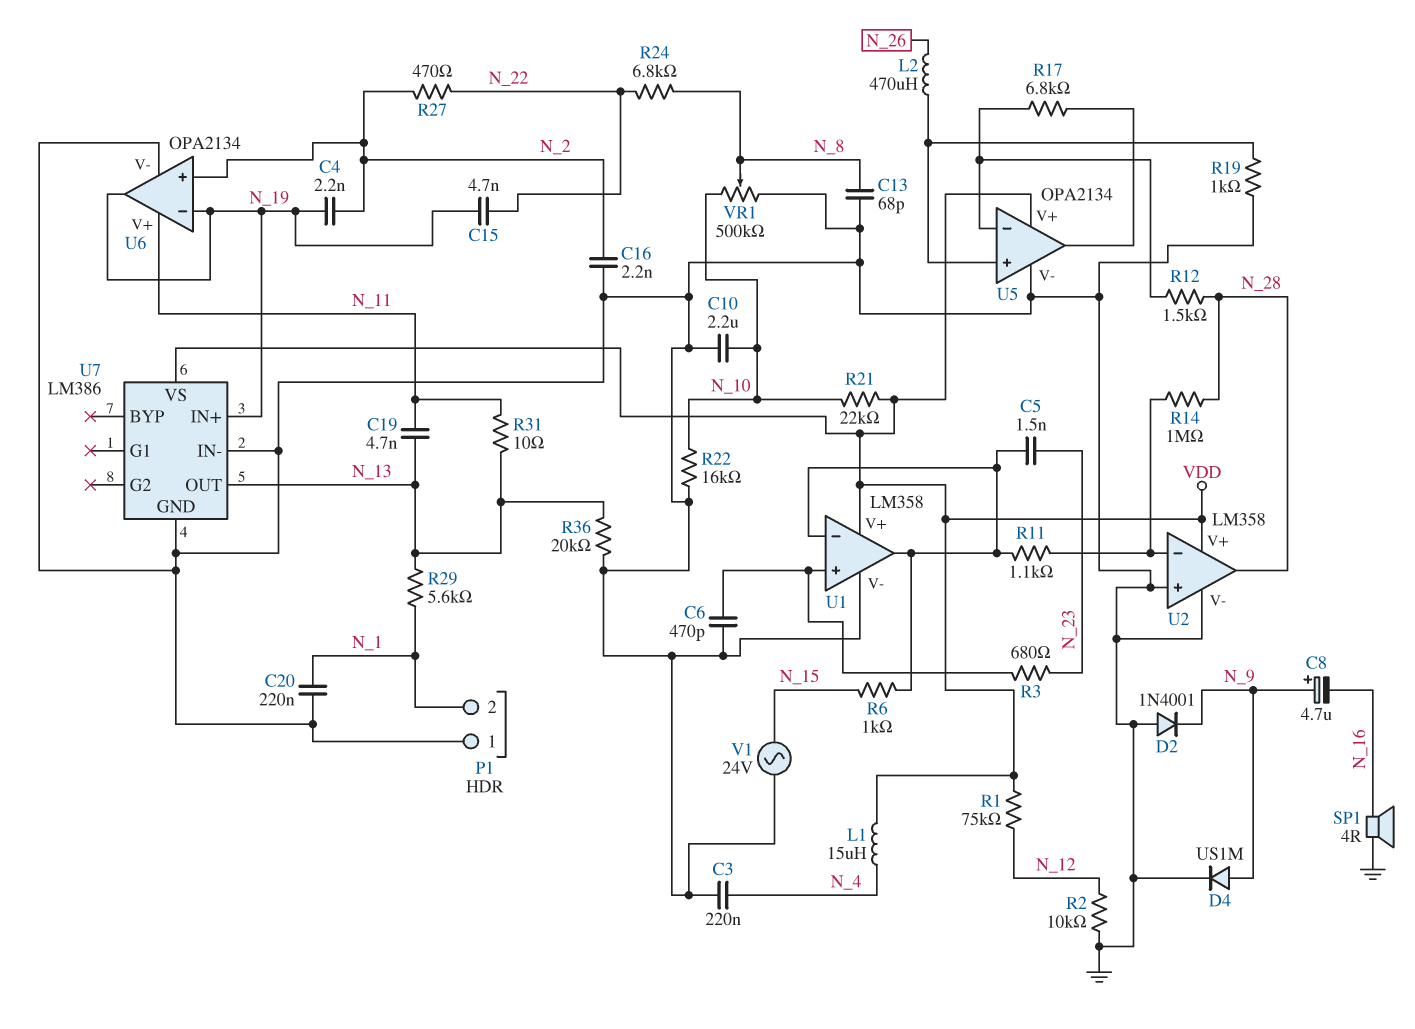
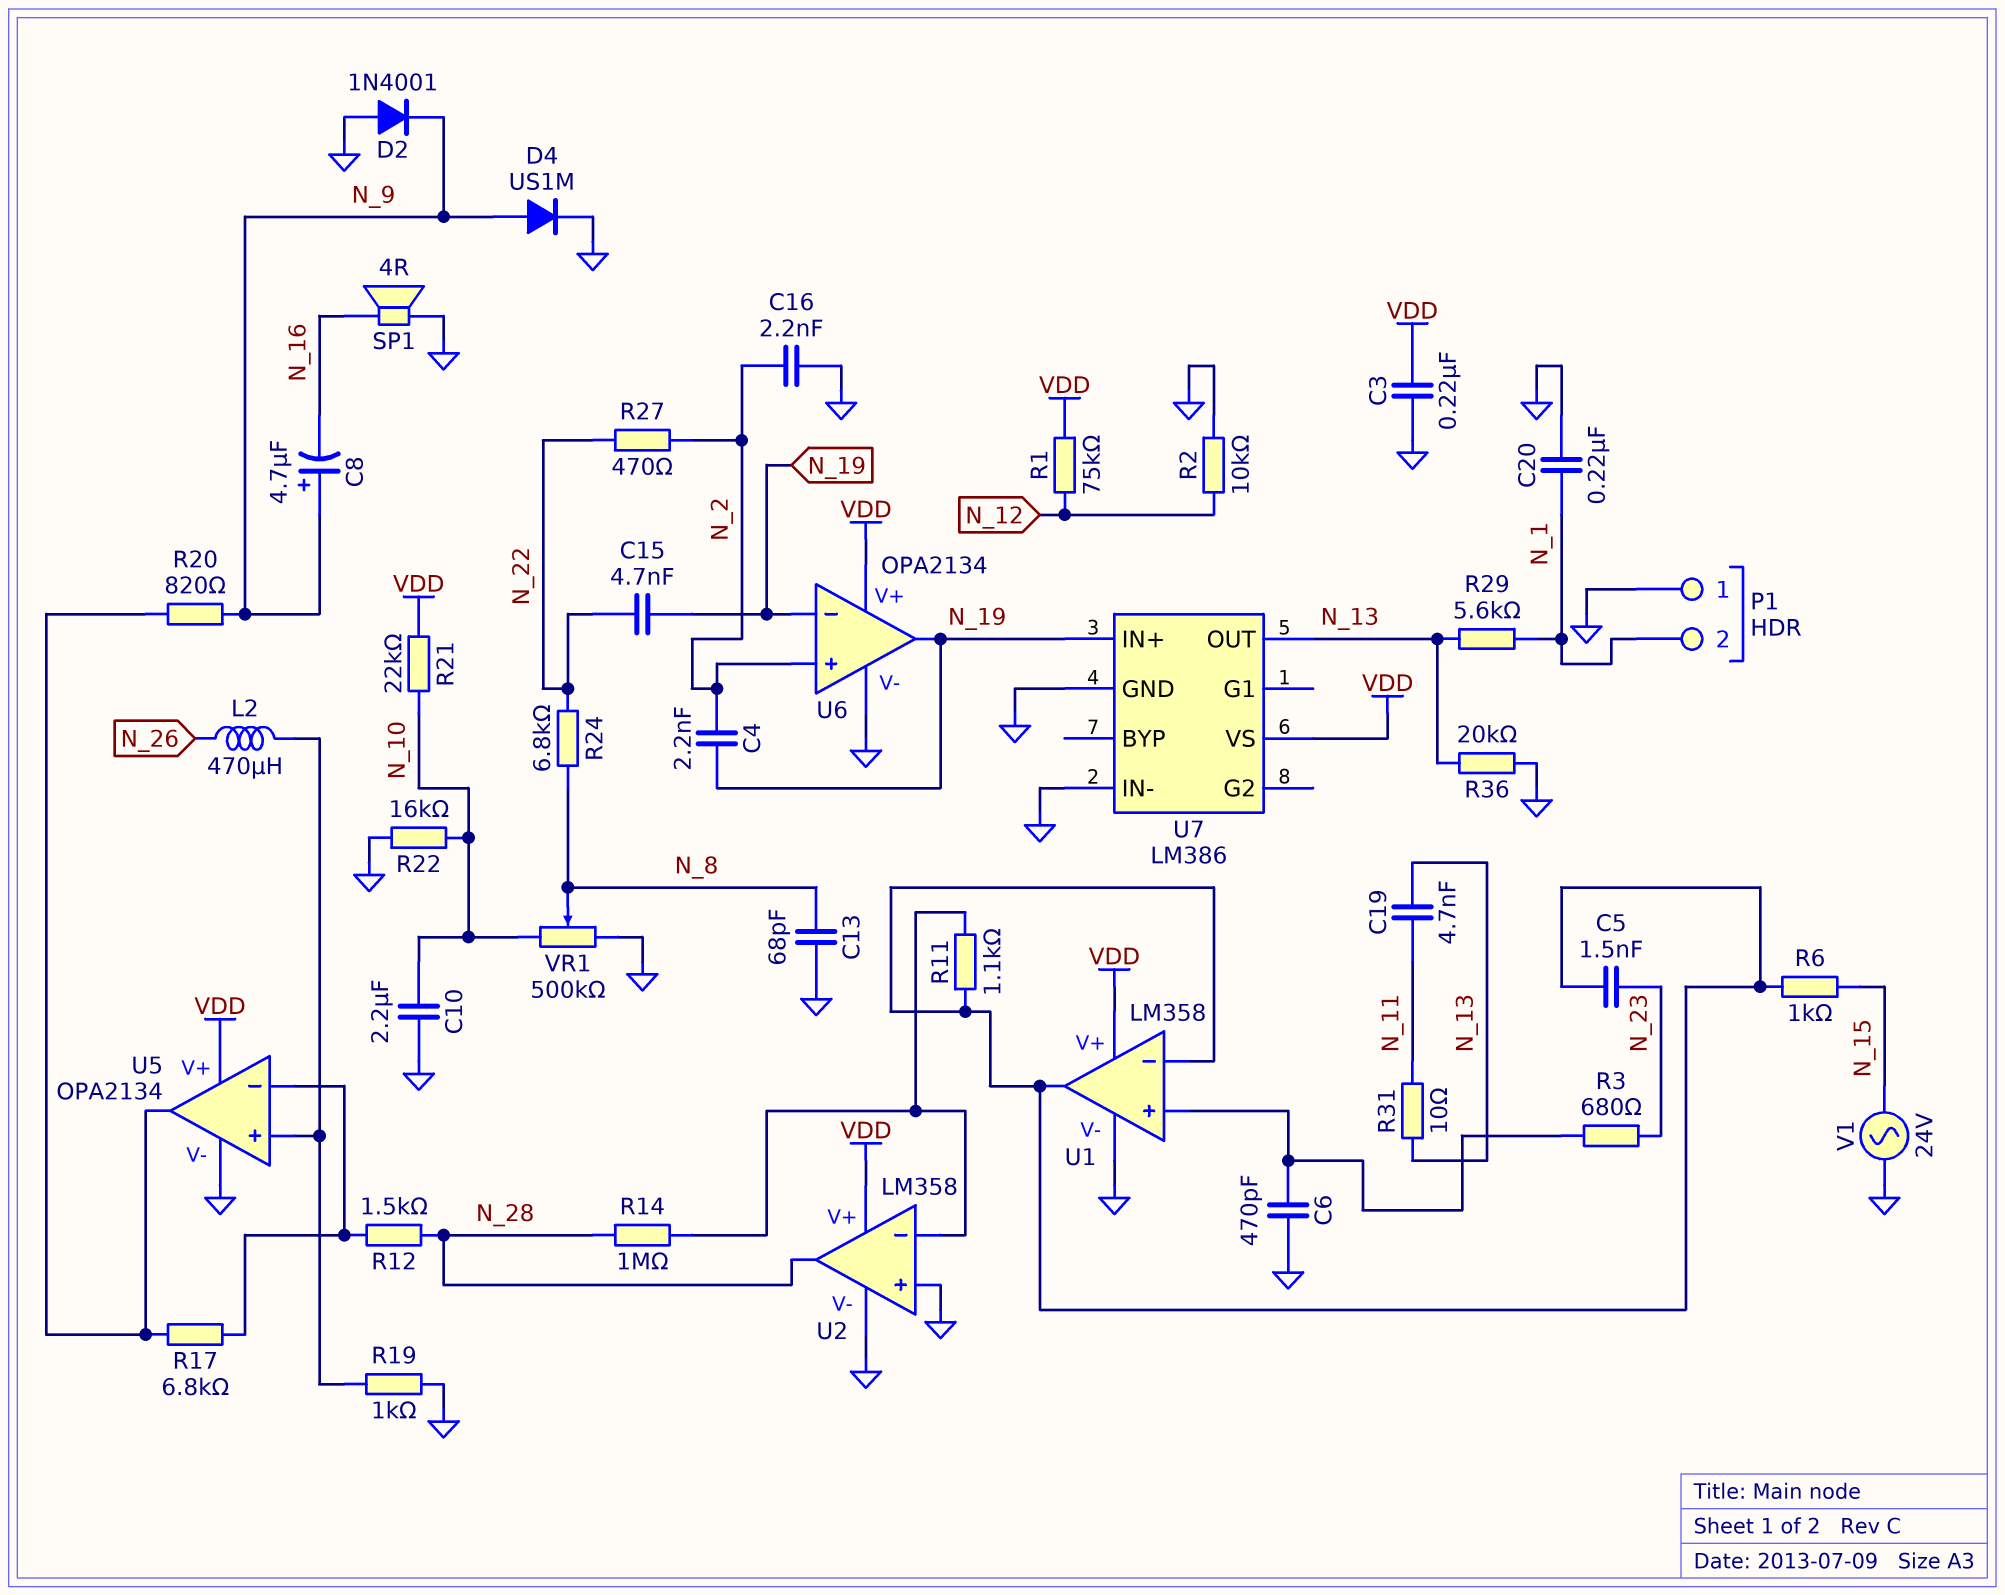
C3: 220nF (GND, N_4) -> 220nF (GND, VDD)
L1: 15uH (N_4, VDD) -> none
R20: none -> 820 (N_9, U5/out)
U6 pin V+: N_11 -> VDD

